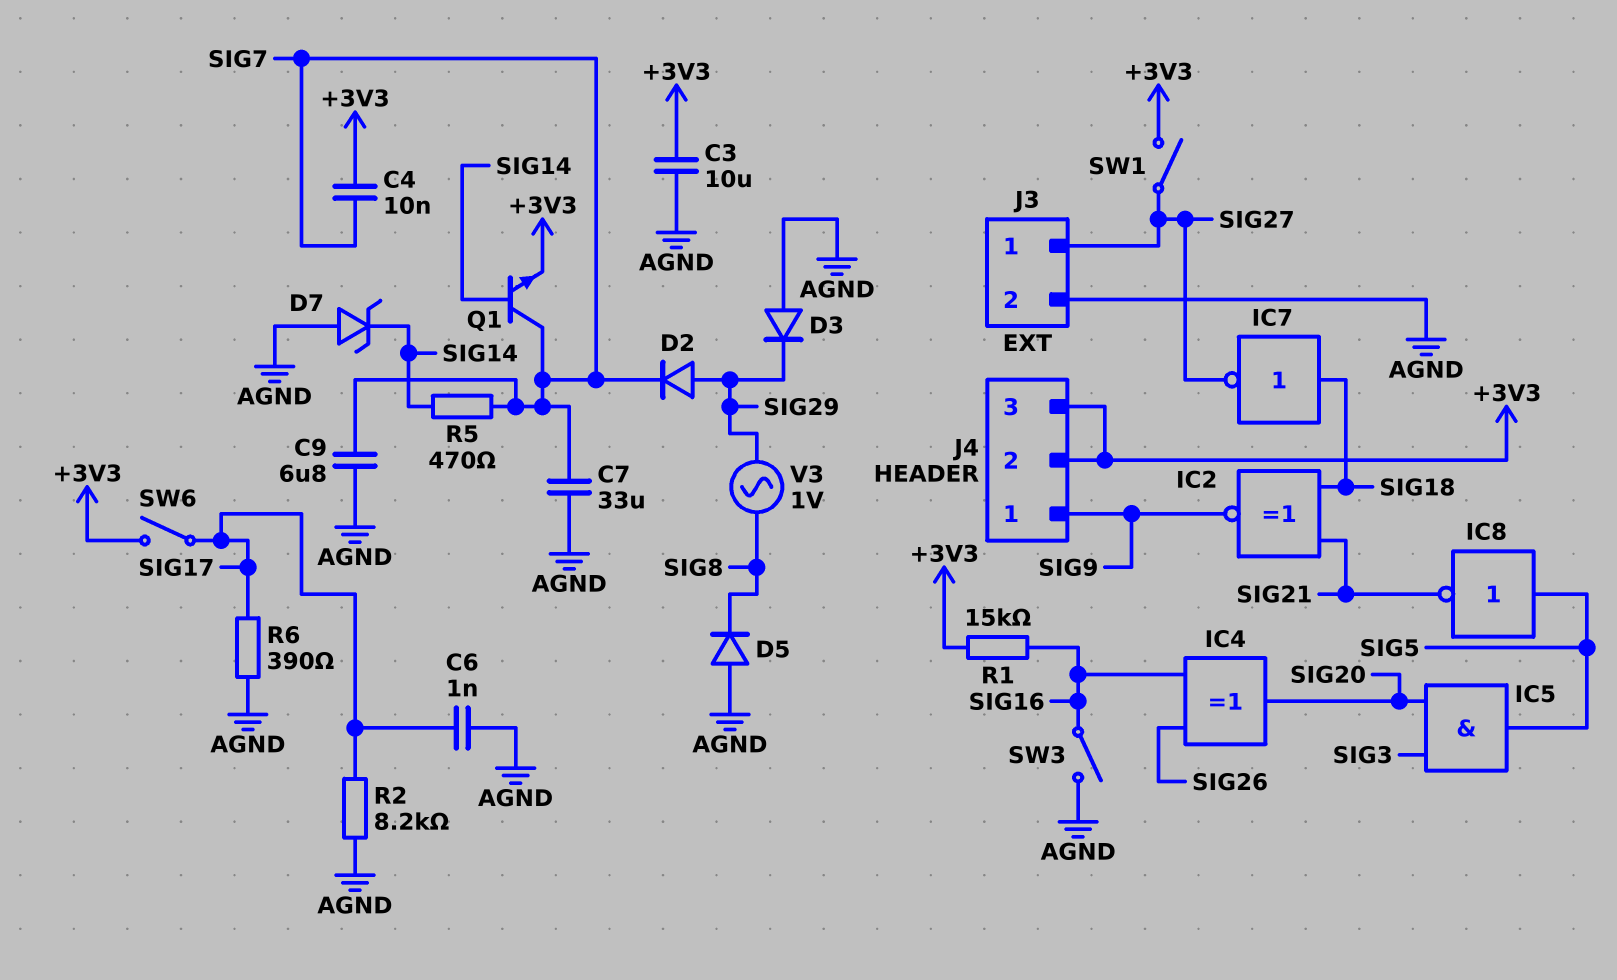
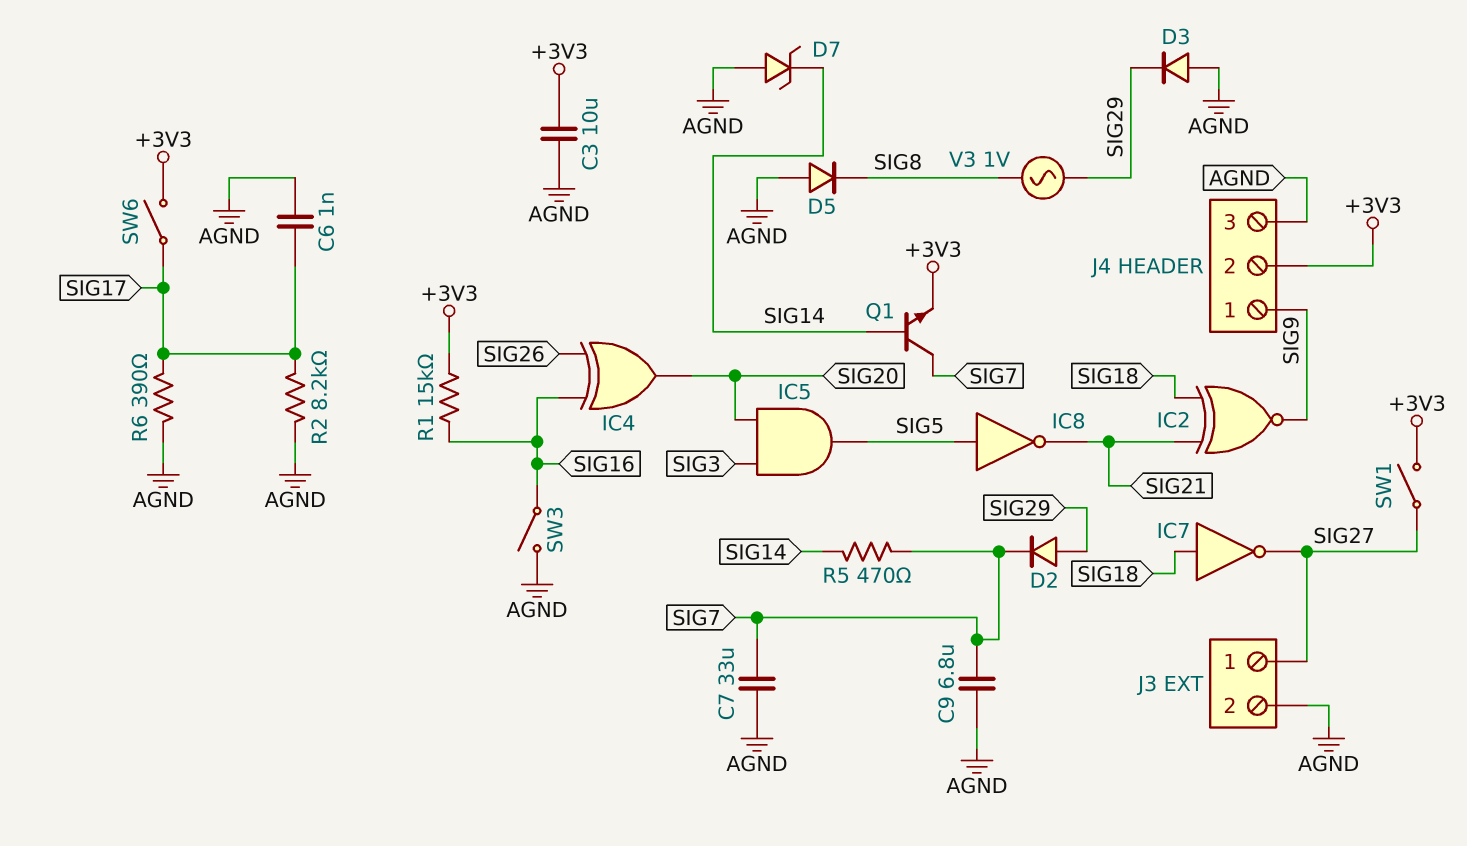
C4: 10nF (+3V3, SIG7) -> none
J4 pin 3: +3V3 -> AGND

